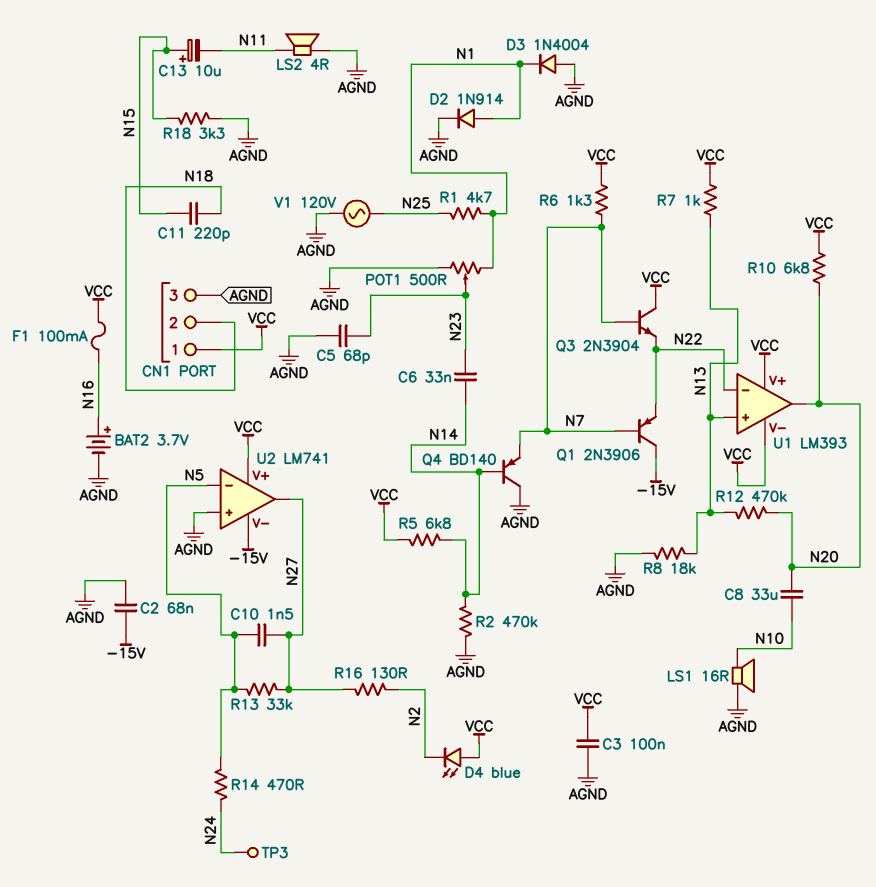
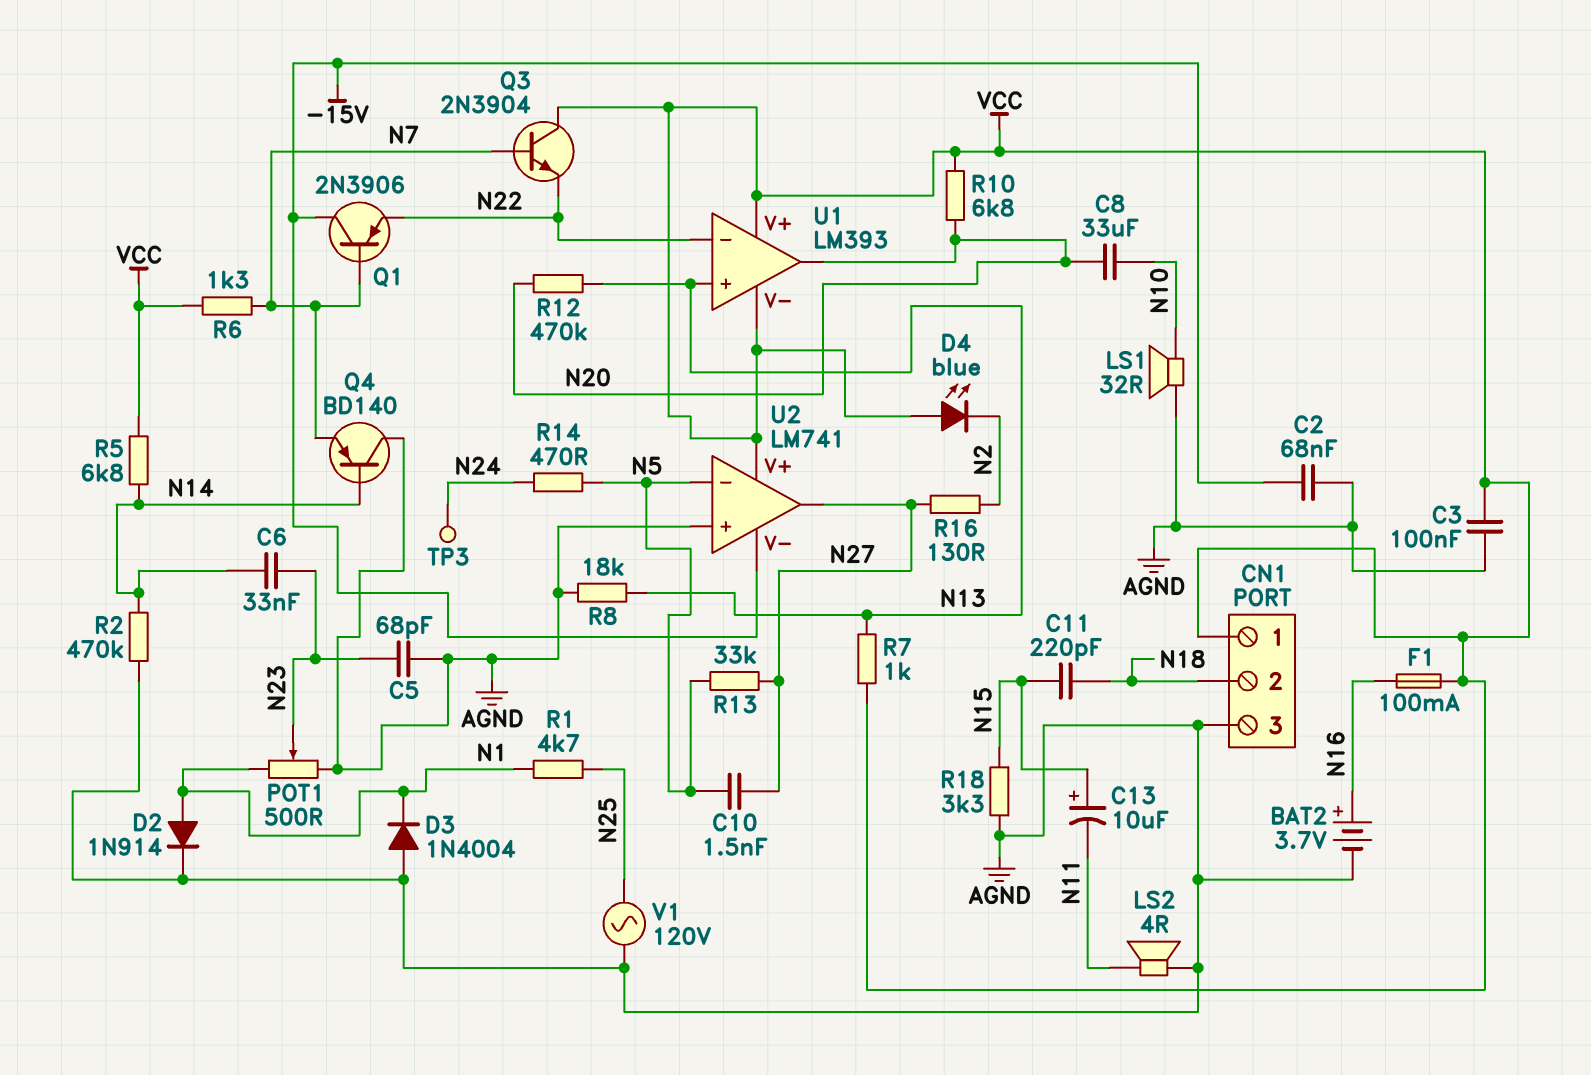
LS1: speaker 16R (AGND, N10) -> speaker 32R (AGND, N10)

